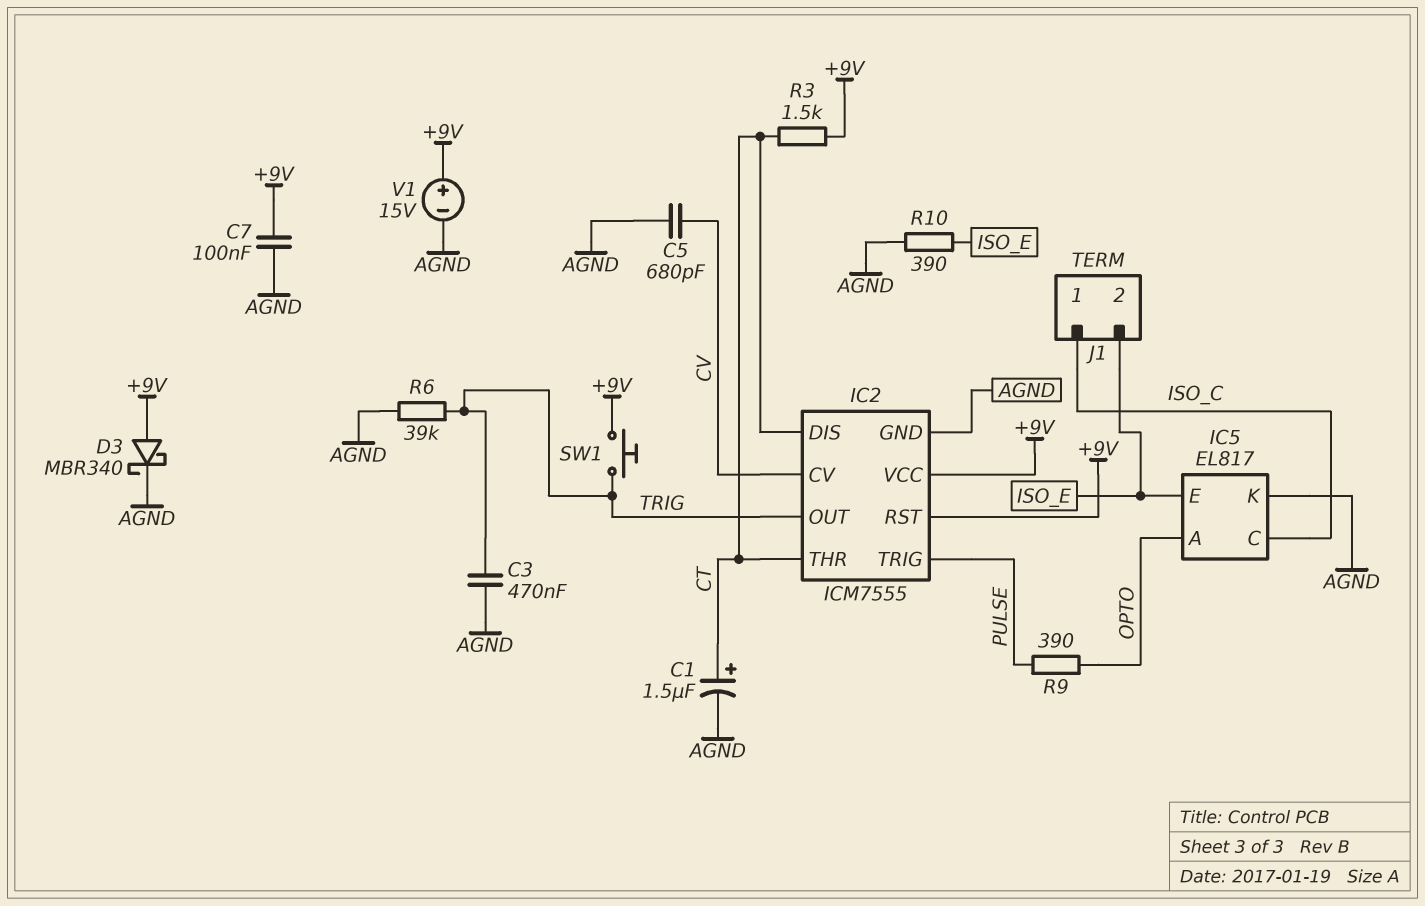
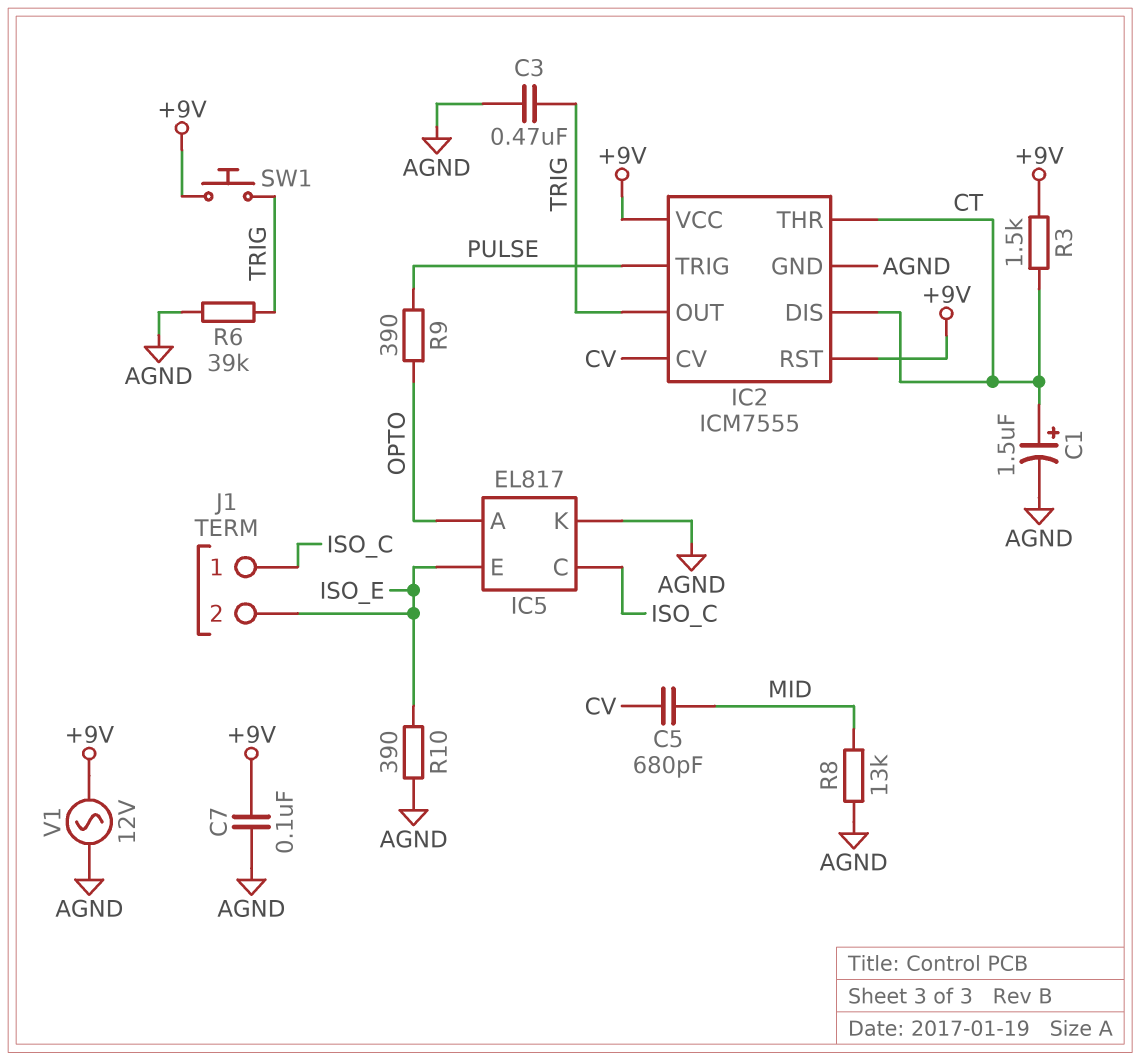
C5: 680pF (AGND, CV) -> 680pF (CV, MID)
D3: schottky MBR340 (A +9V, K AGND) -> none
R8: none -> 13k (AGND, MID)
V1: 15V (plus +9V, minus AGND) -> AC 12V (+9V, AGND)

